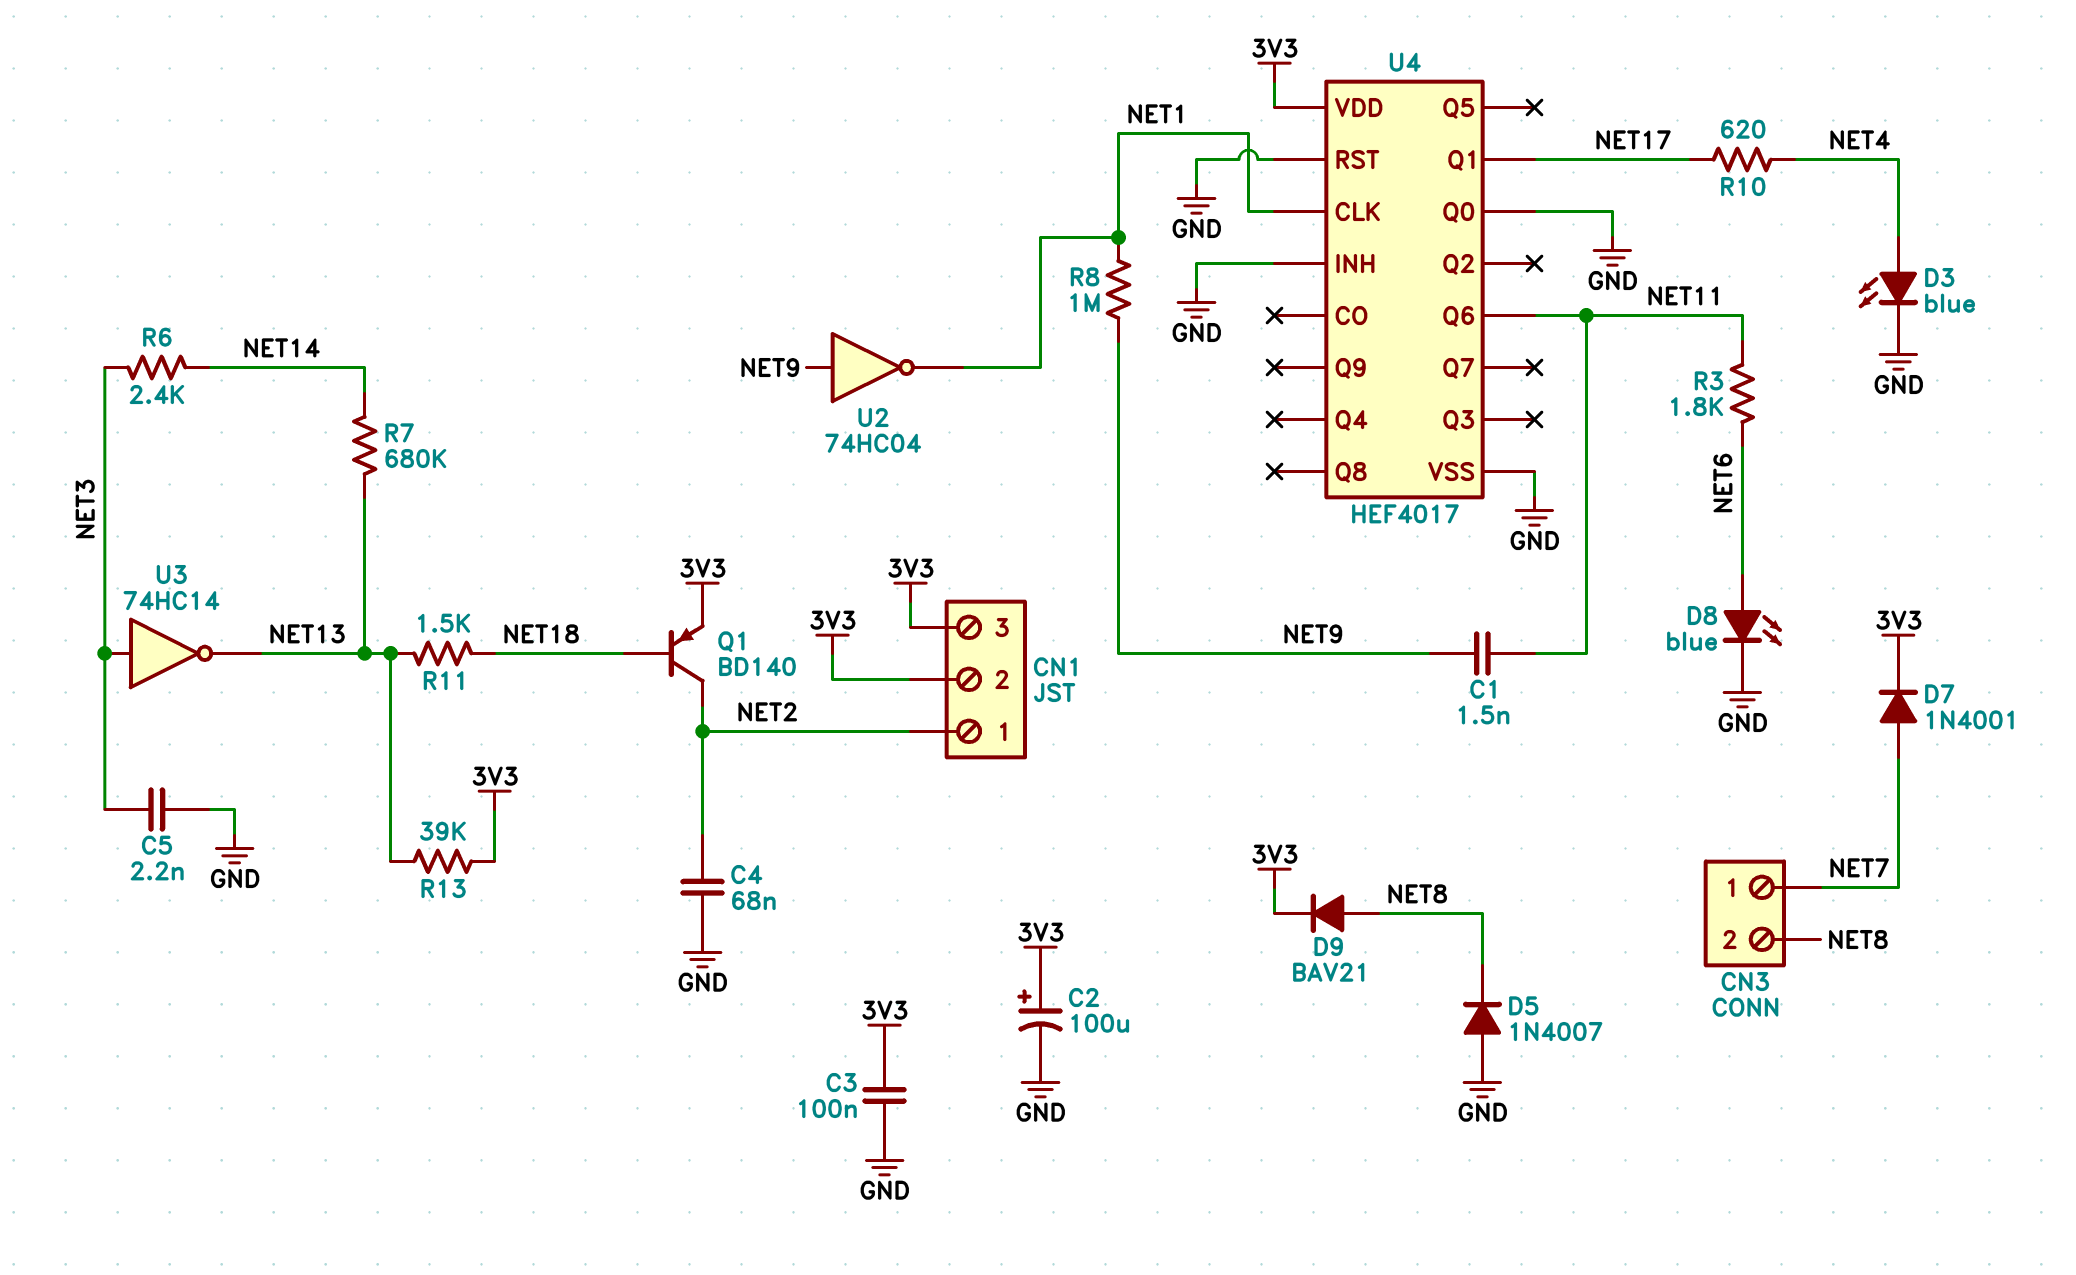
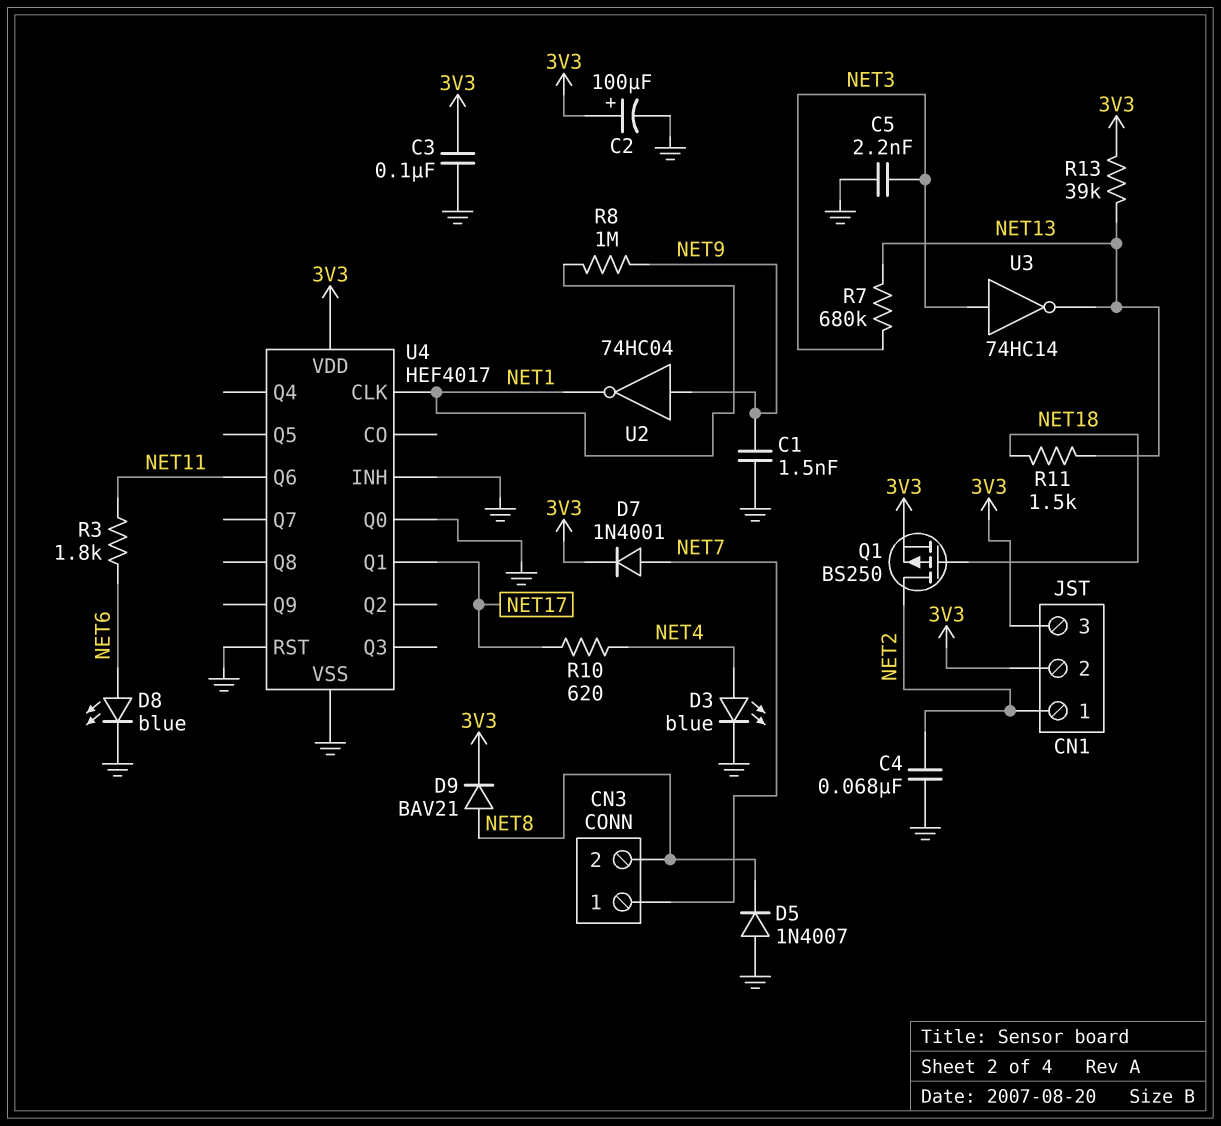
C1: 1.5nF (NET9, NET11) -> 1.5nF (GND, NET9)
Q1: PNP BD140 (B NET18, C NET2, E 3V3) -> PMOS BS250 (G NET18, D NET2, S 3V3)
R6: 2.4k (NET3, NET14) -> none
R7: 680k (NET13, NET14) -> 680k (NET3, NET13)

